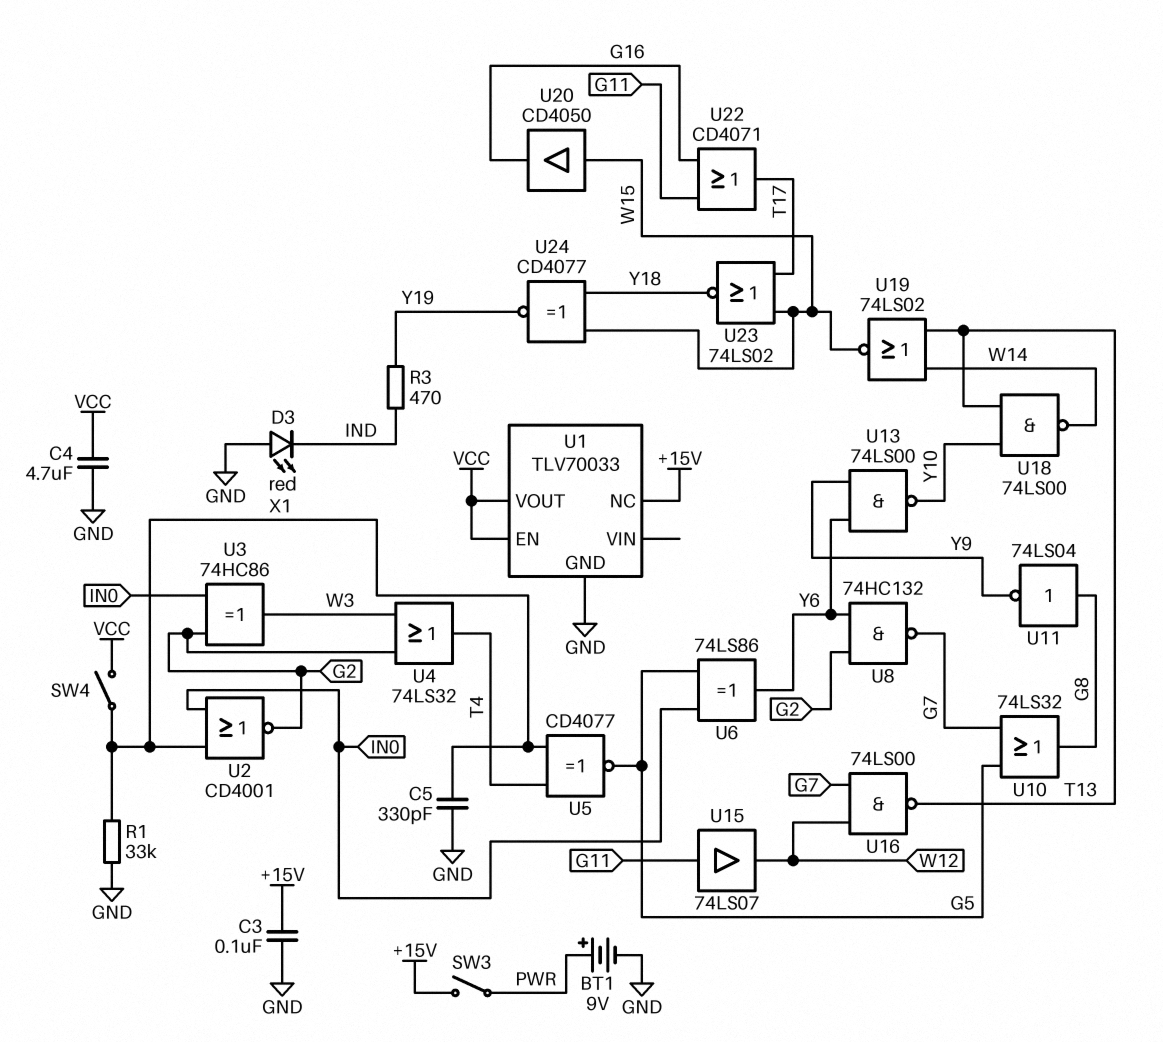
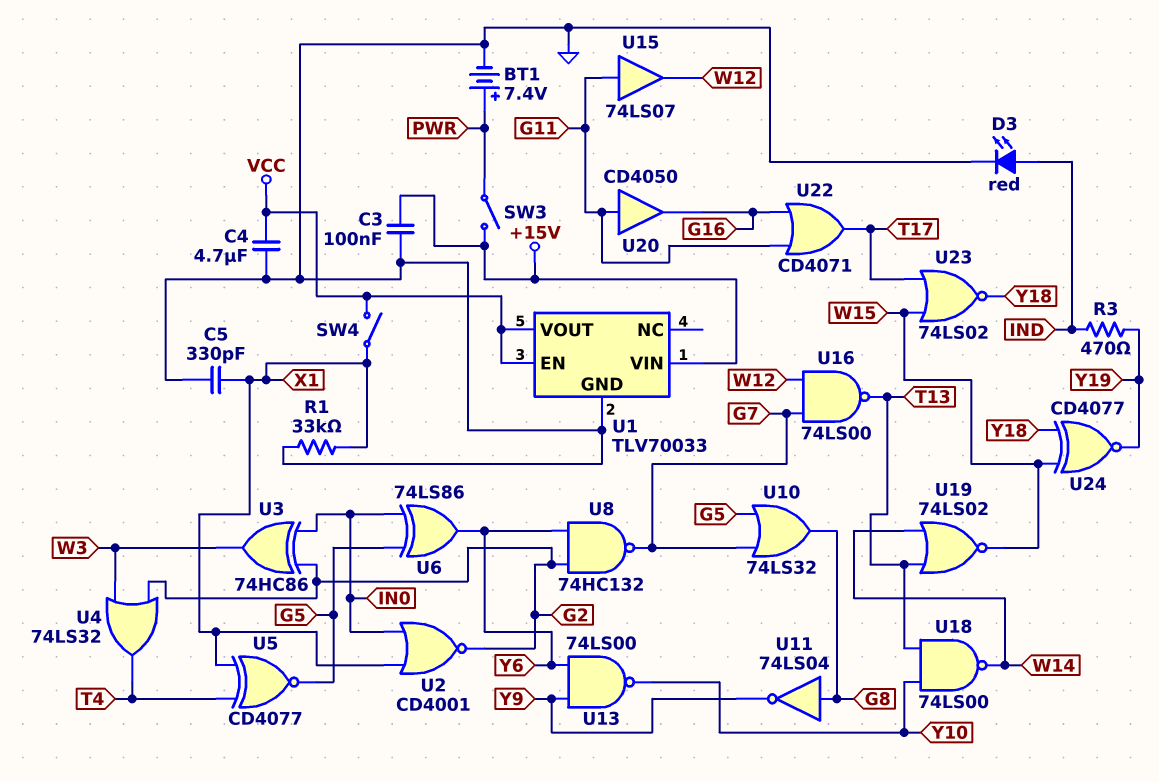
BT1: 9V (plus PWR, minus GND) -> 7.4V (plus PWR, minus GND)
D3: LED red (A GND, K IND) -> LED red (A IND, K GND)
U1 pin NC: +15V -> none
U1 pin VIN: none -> +15V
U20: buffer CD4050 (in W15, out G16) -> buffer CD4050 (in G11, out G16)

